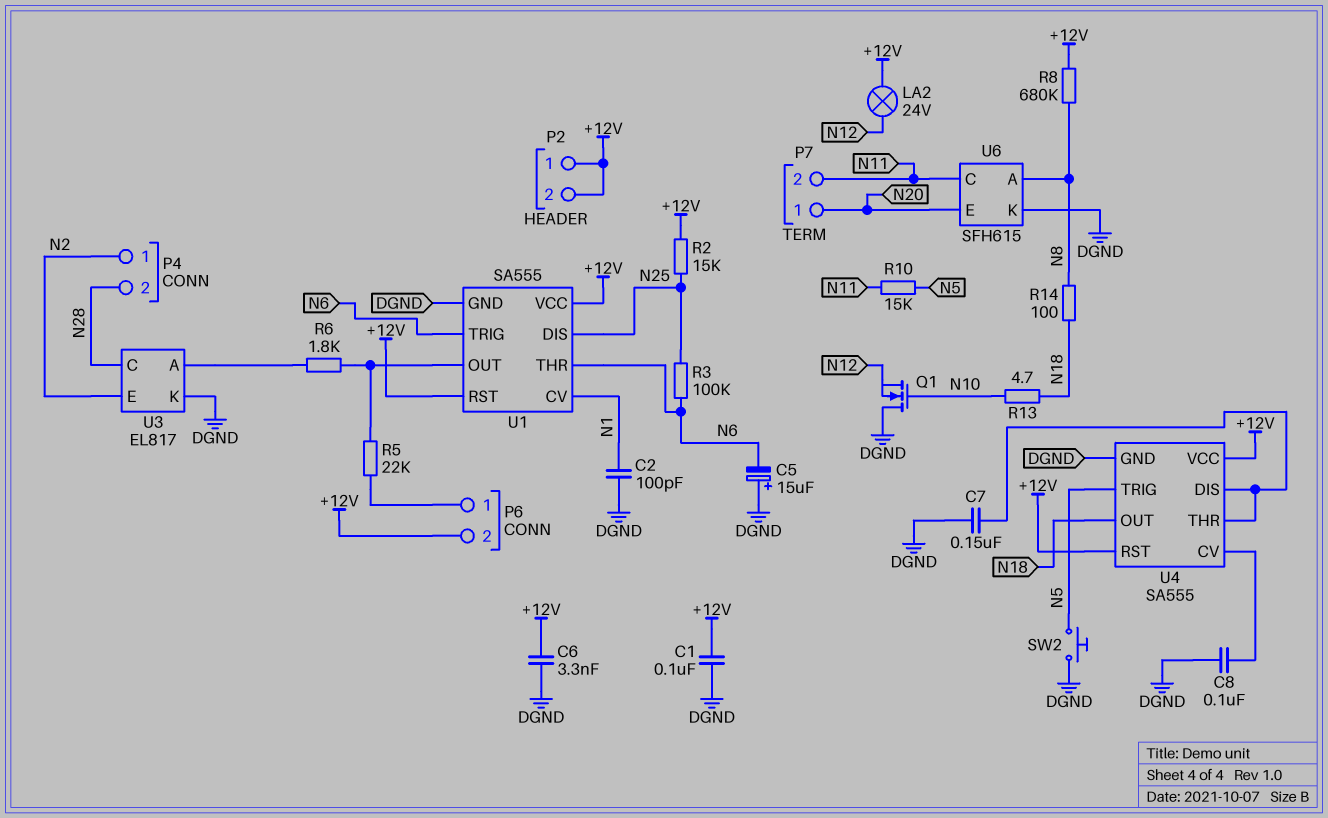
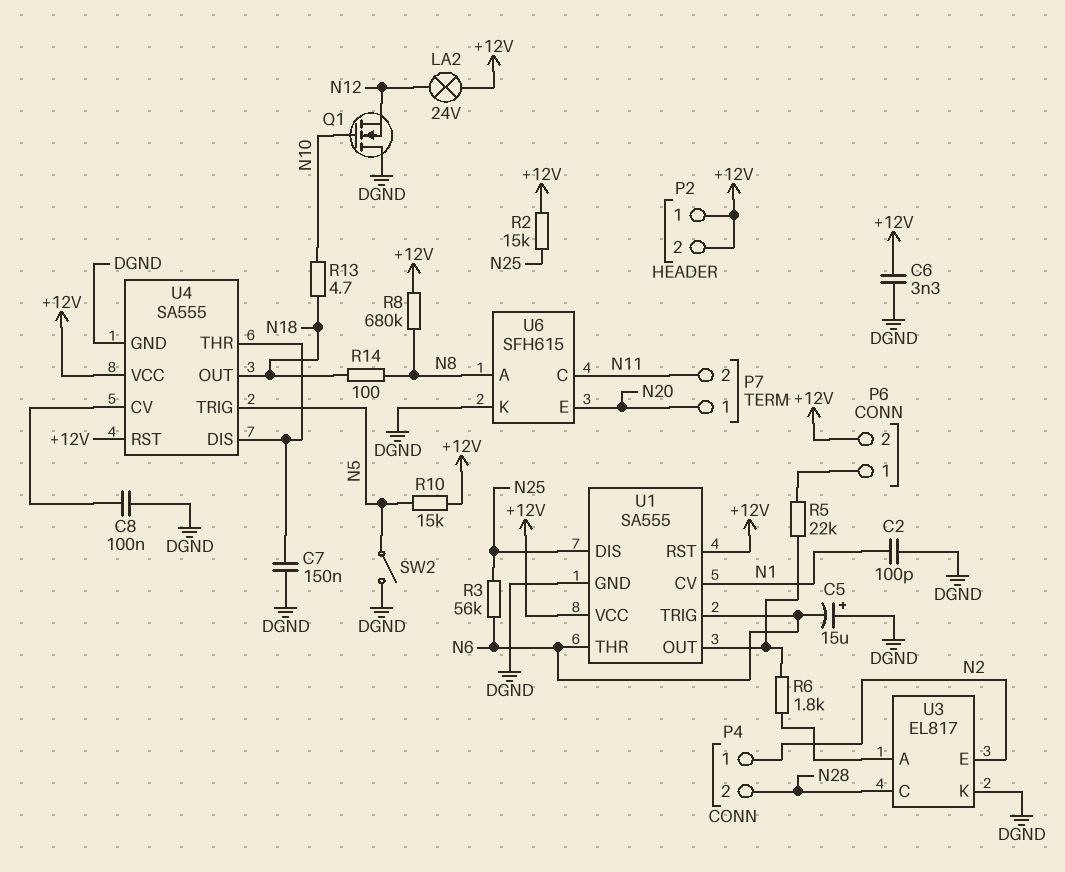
C1: 100nF (+12V, DGND) -> none
R3: 100k (N6, N25) -> 56k (N6, N25)
R10: 15k (N5, N11) -> 15k (+12V, N5)
SW2: button (DGND, N5) -> switch (DGND, N5)

